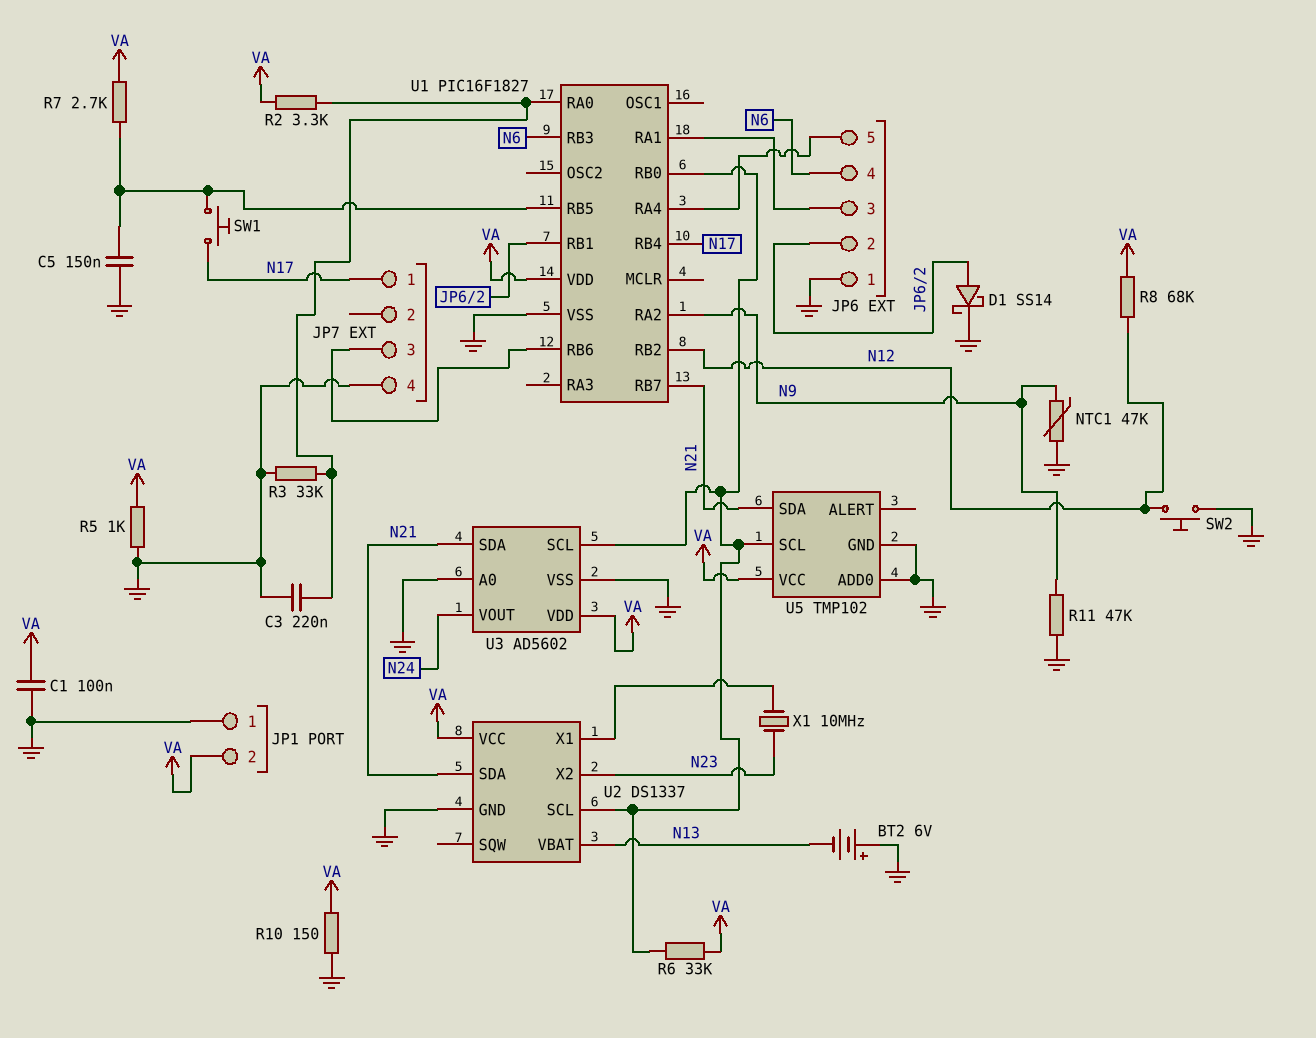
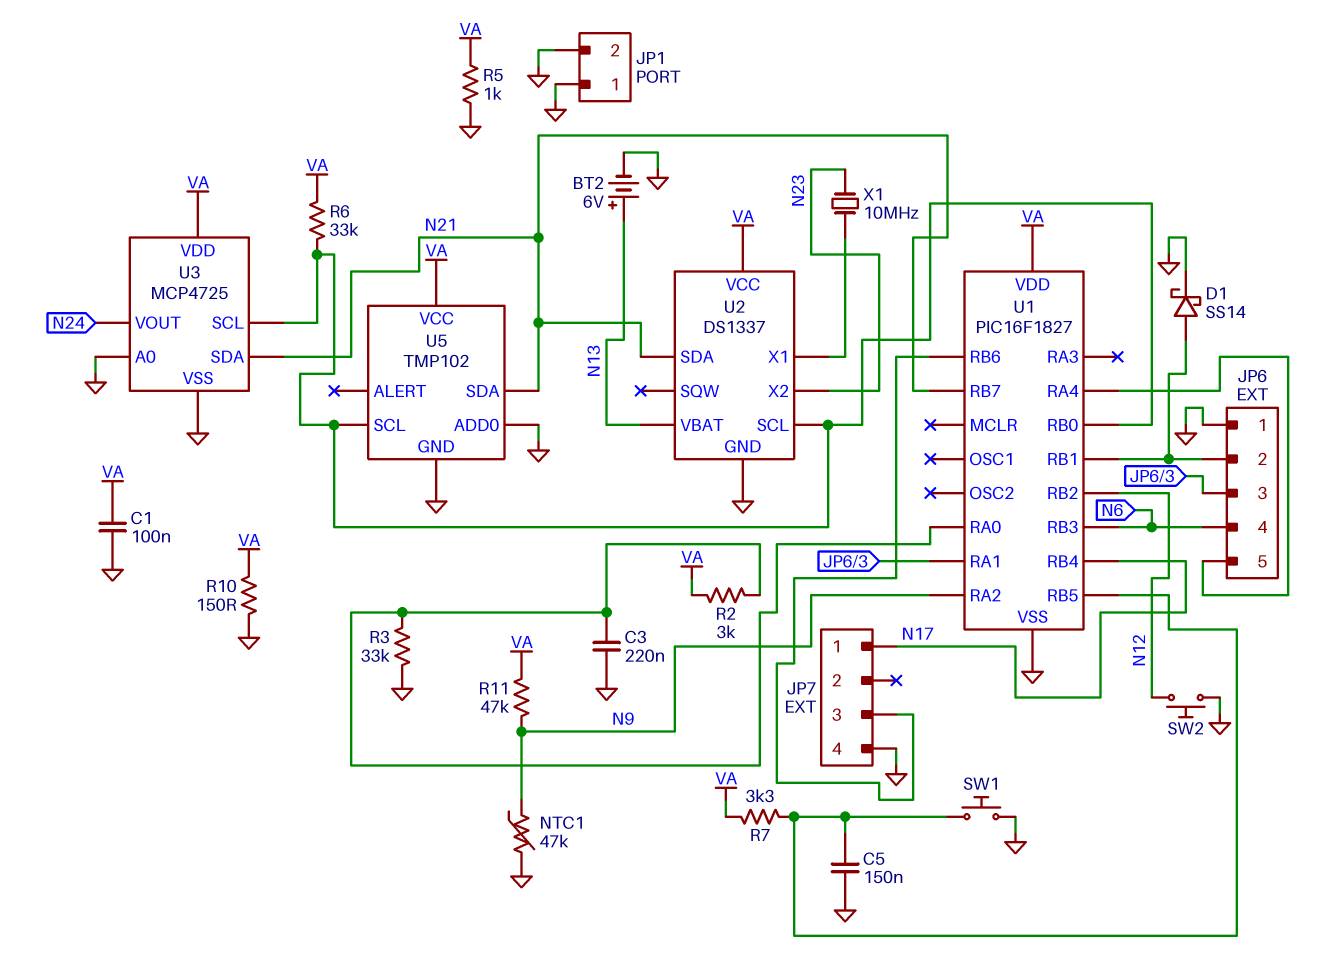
BT2: 6V (plus GND, minus N13) -> 6V (plus N13, minus GND)
JP1 pin 2: VA -> GND
R2: 3.3k (U1/RA0, VA) -> 3k (U1/RA0, VA)
R7: 2.7k (U1/RB5, VA) -> 3.3k (U1/RB5, VA)
R8: 68k (N12, VA) -> none
R11: 47k (GND, N9) -> 47k (N9, VA)
SW1: button (N17, U1/RB5) -> button (GND, U1/RB5)
U3: AD5602 -> MCP4725

